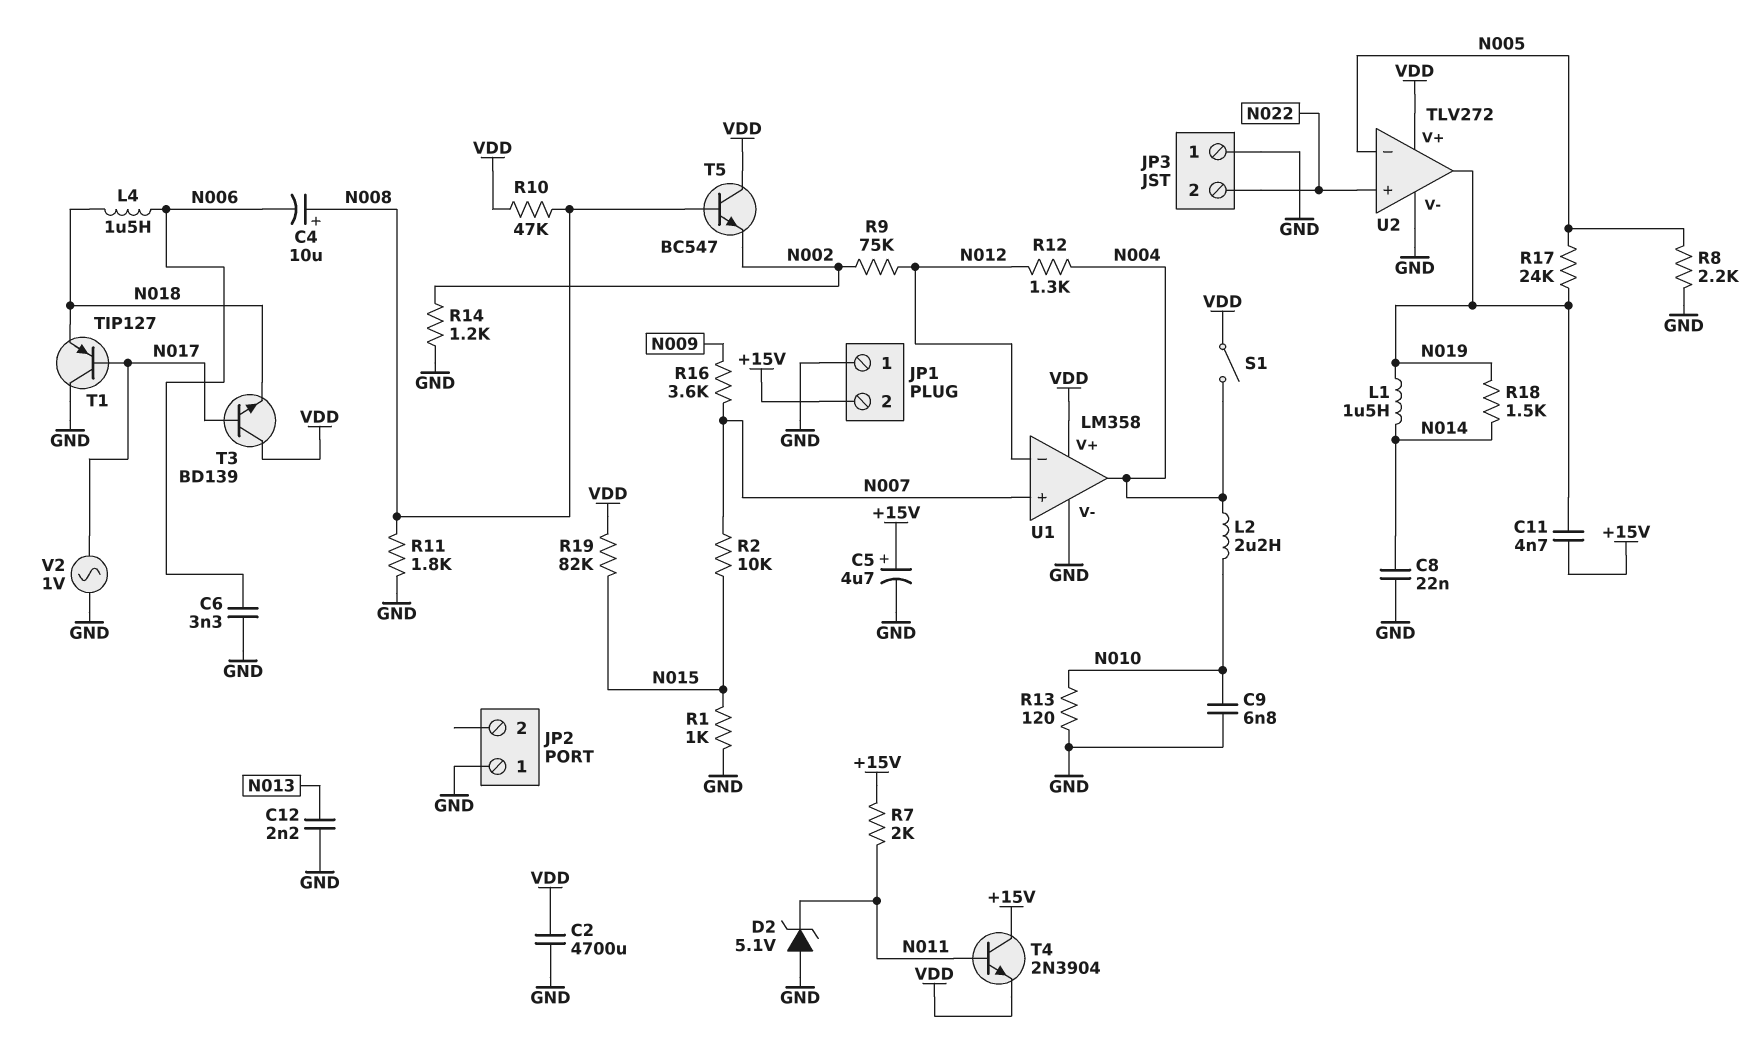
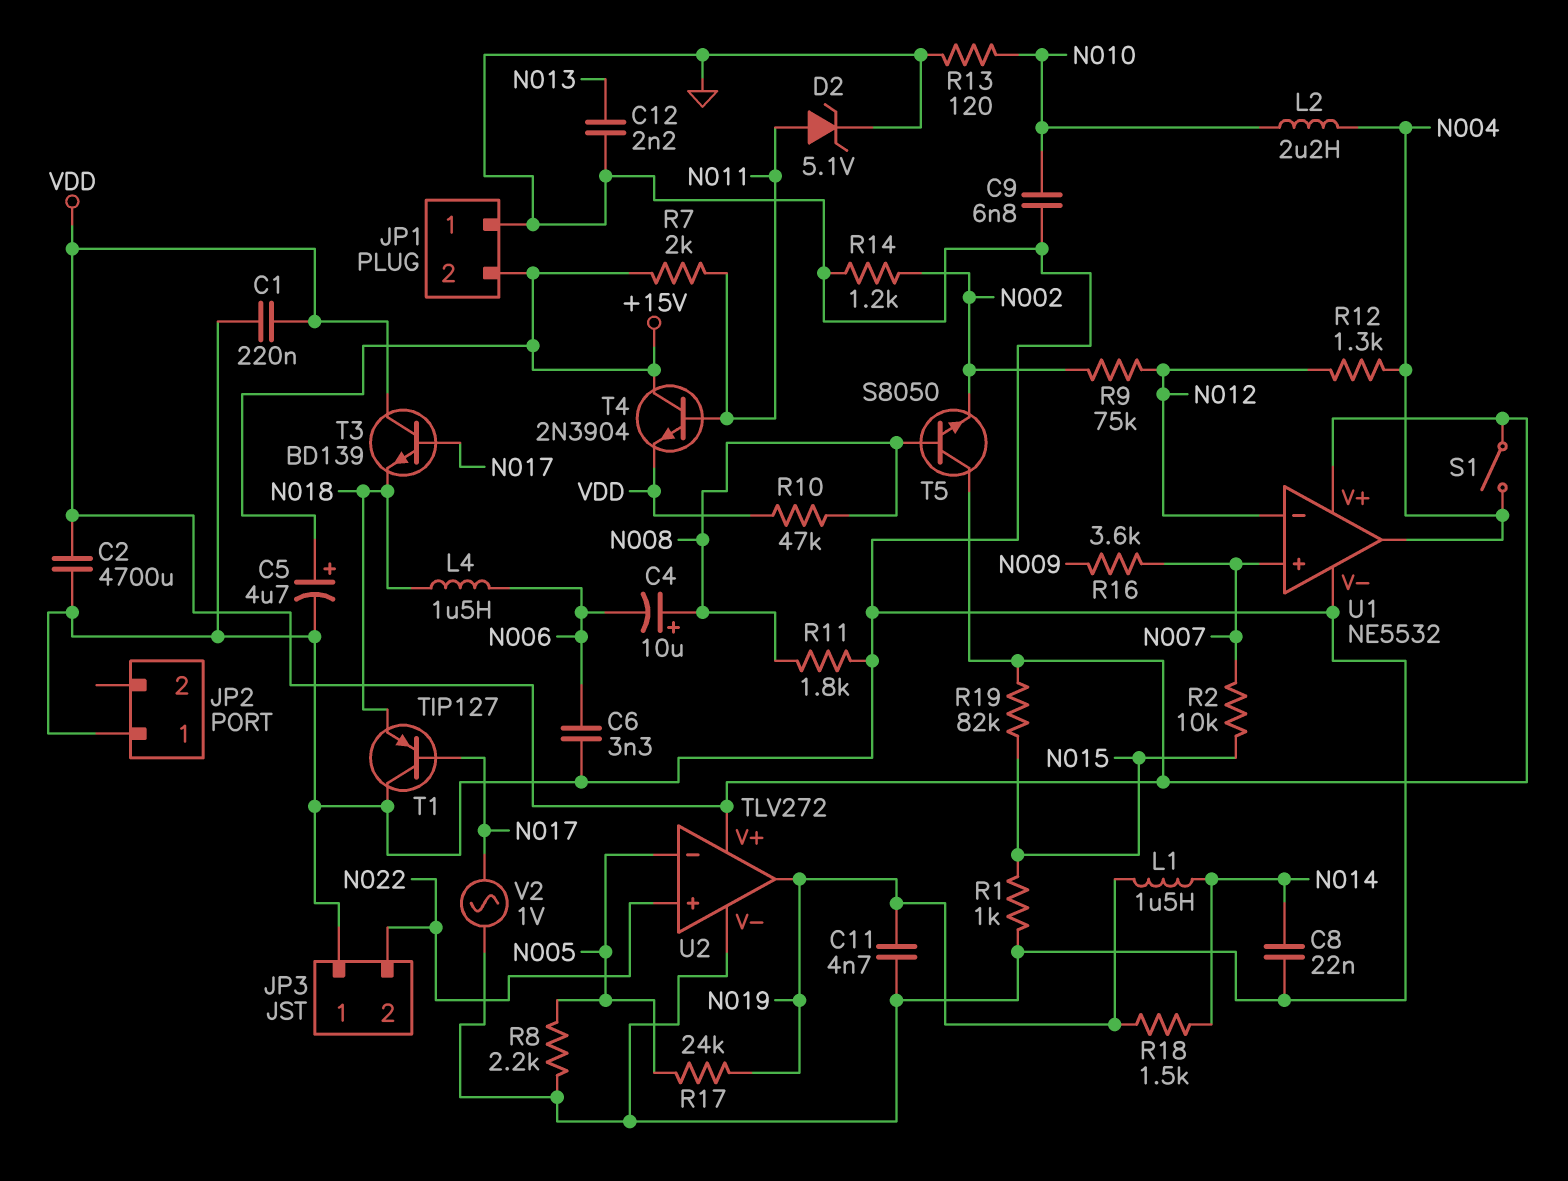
C1: none -> 220nF (GND, VDD)
C11: 4.7nF (+15V, N019) -> 4.7nF (GND, N019)
D2: zener 5.1V (A GND, K N011) -> zener 5.1V (A N011, K GND)
T5: NPN BC547 (B N008, C VDD, E N002) -> NPN S8050 (B N008, C VDD, E N002)
U1: LM358 -> NE5532

